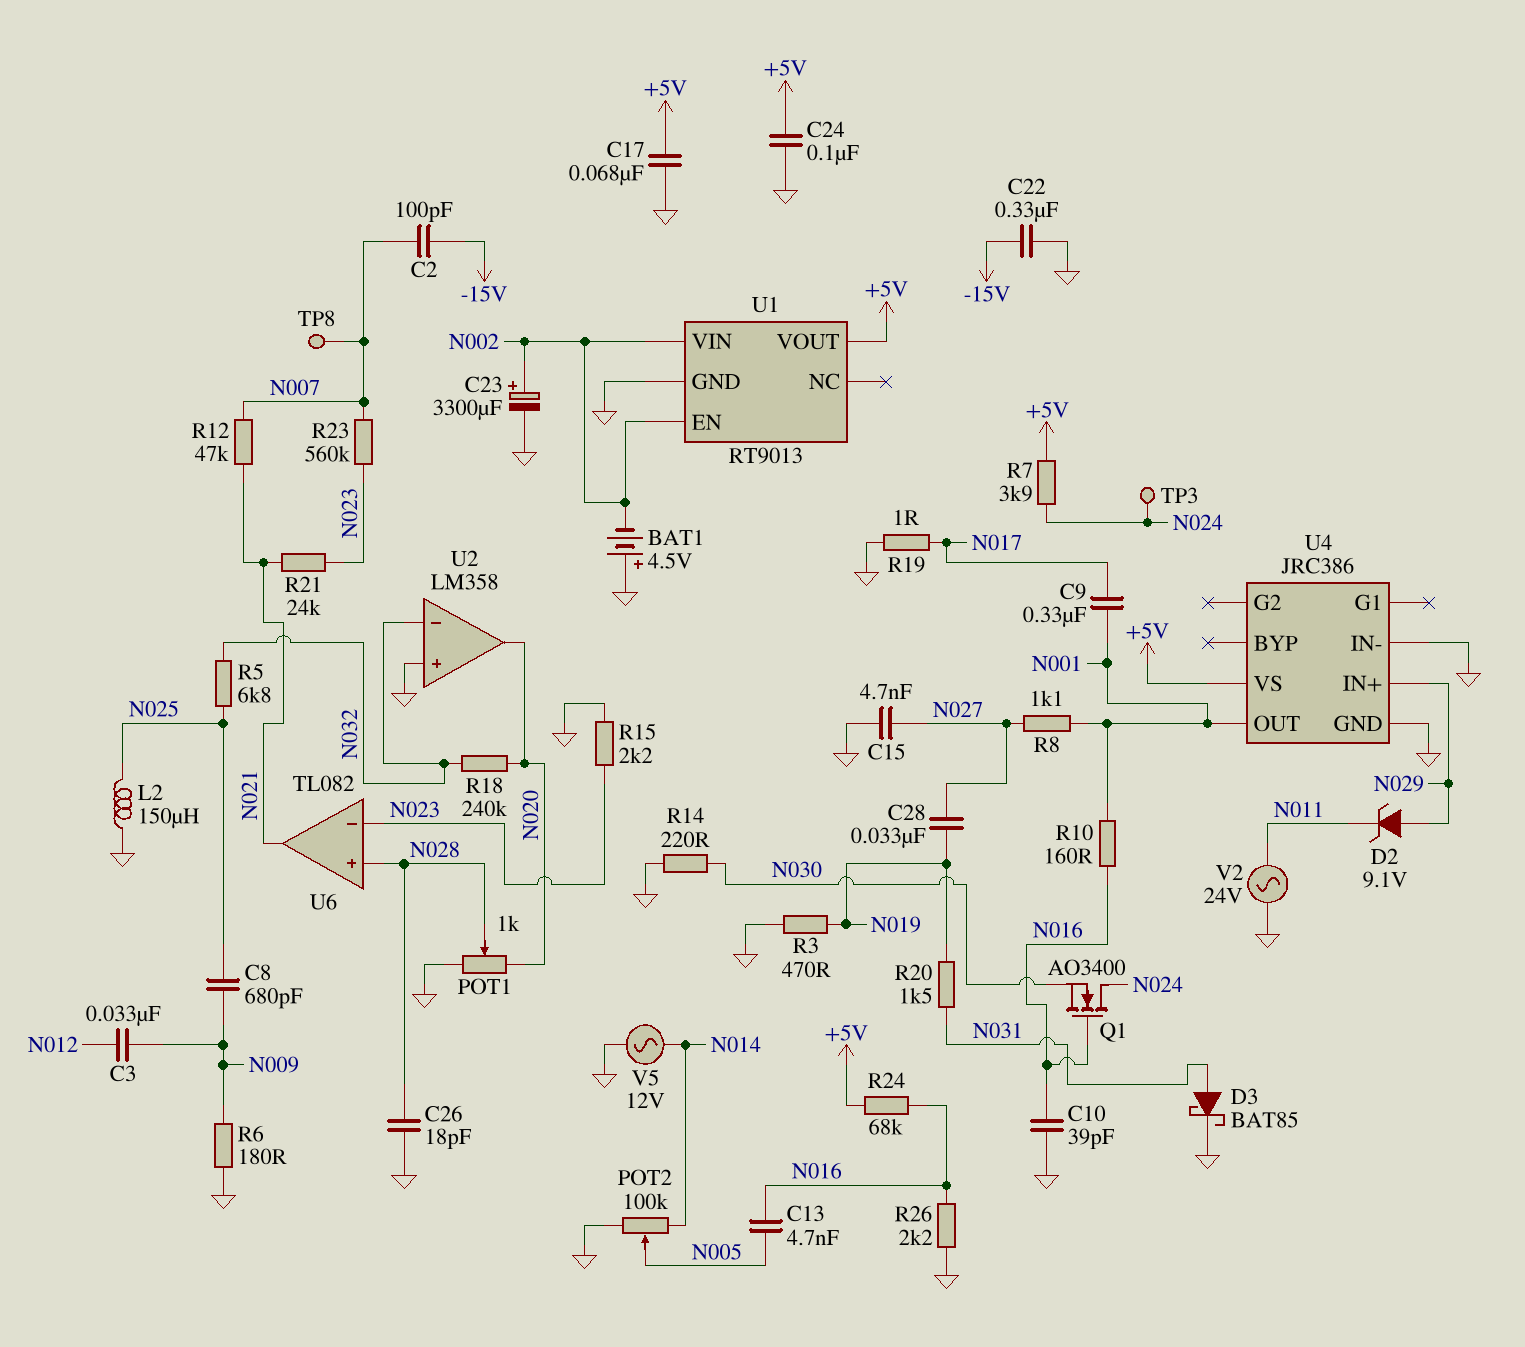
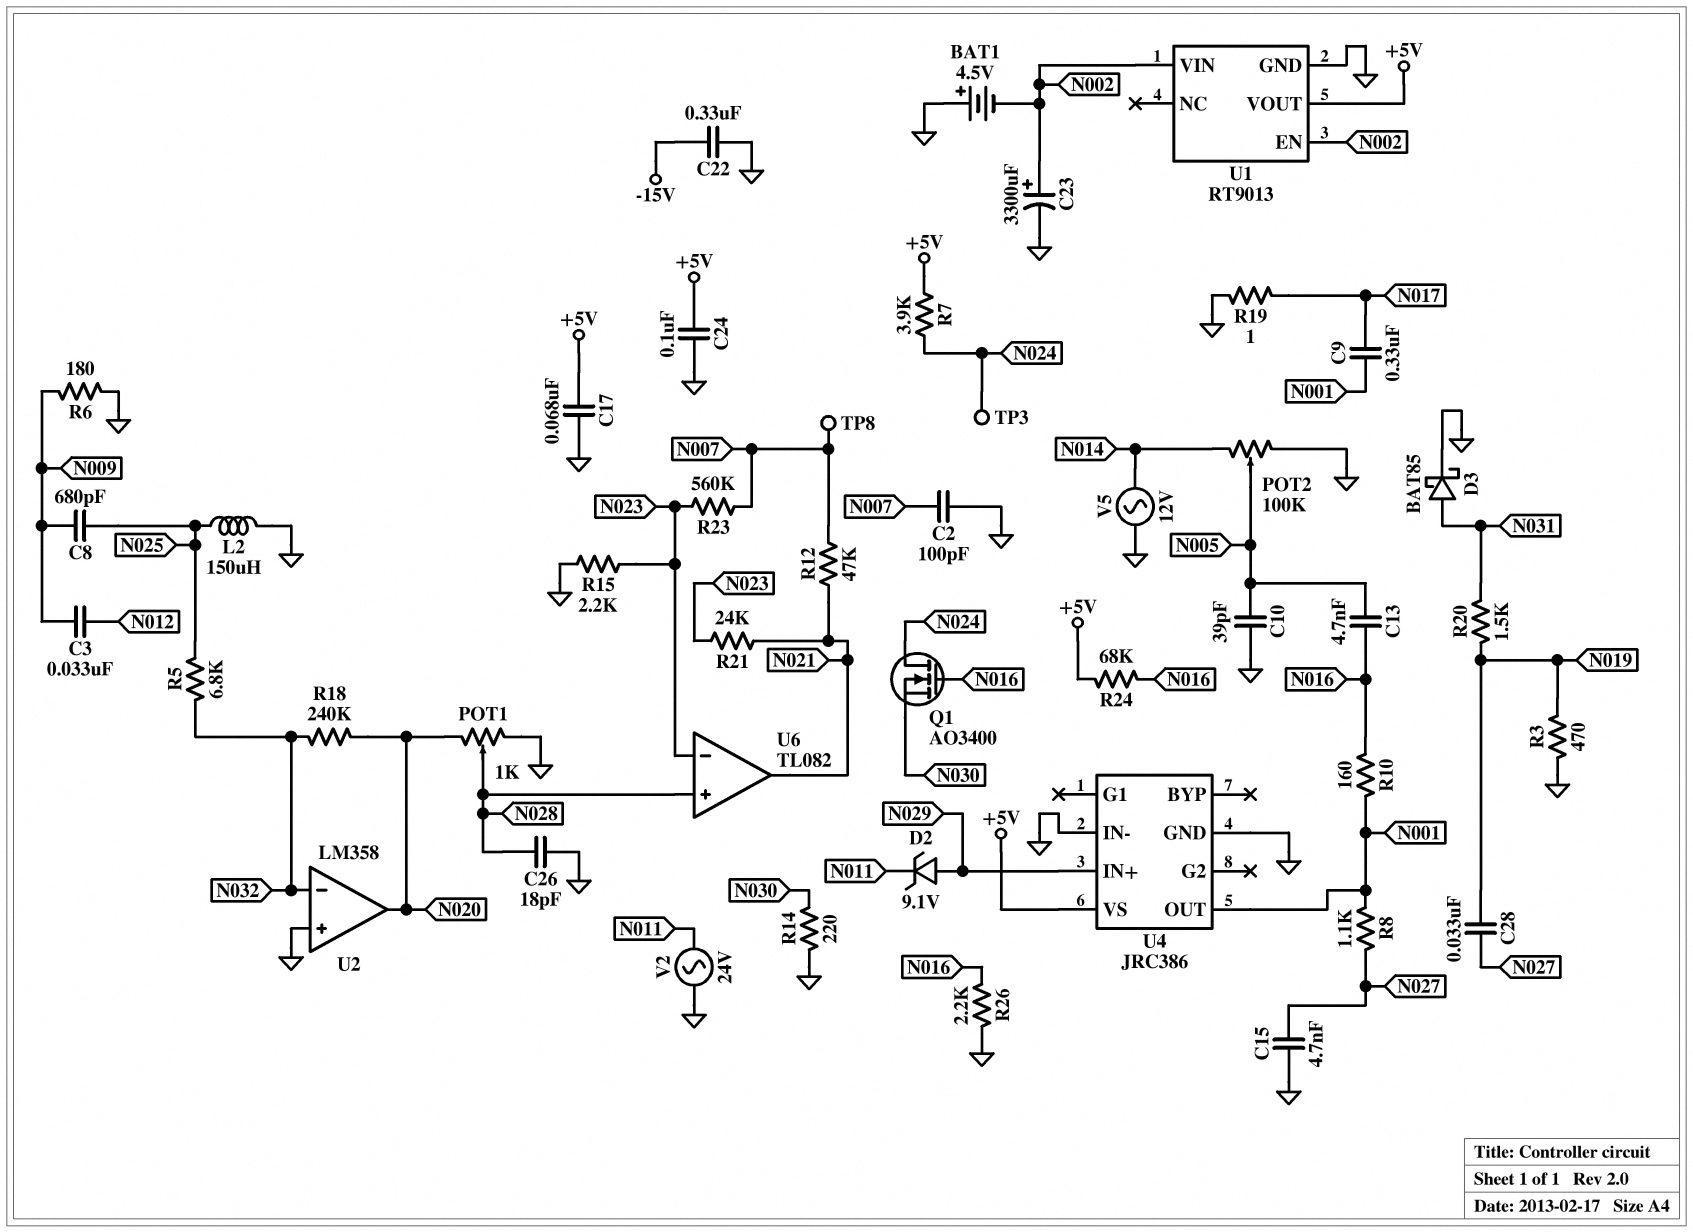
C2: 100pF (-15V, N007) -> 100pF (GND, N007)
C10: 39pF (GND, N016) -> 39pF (GND, N005)

